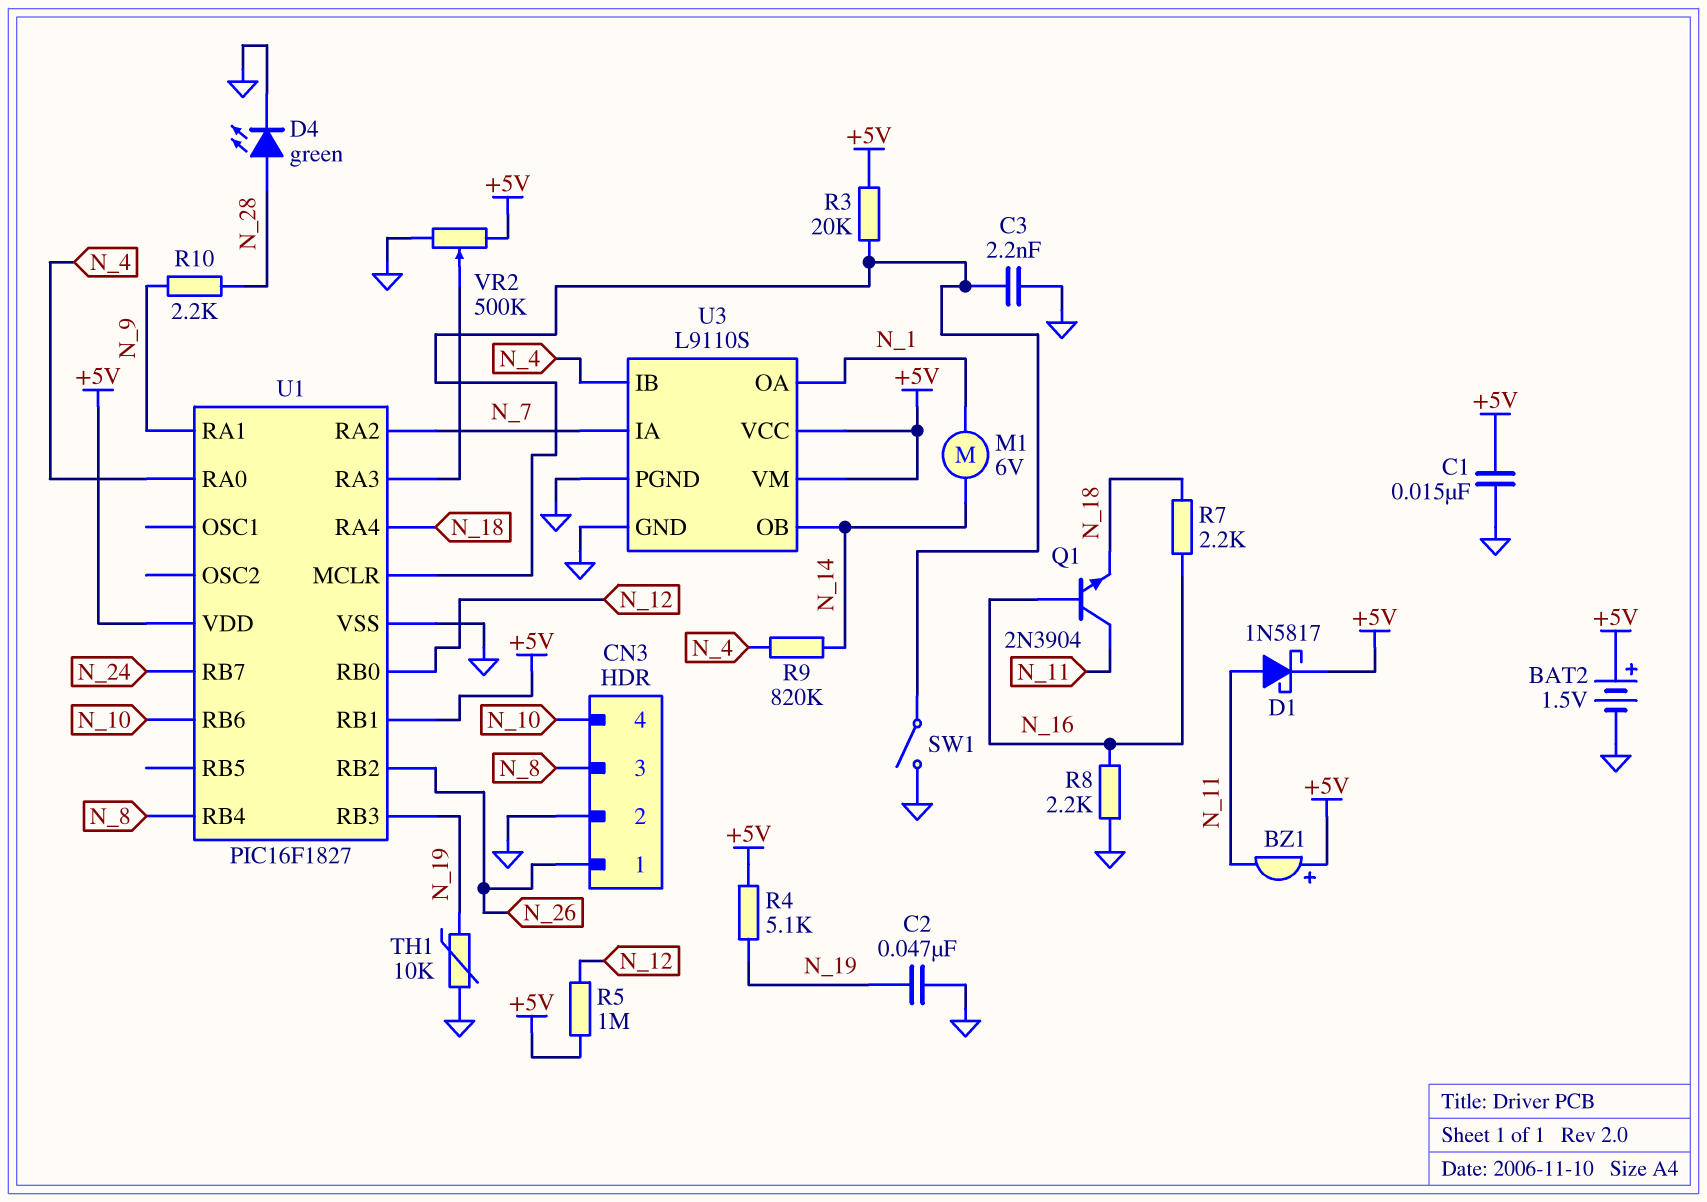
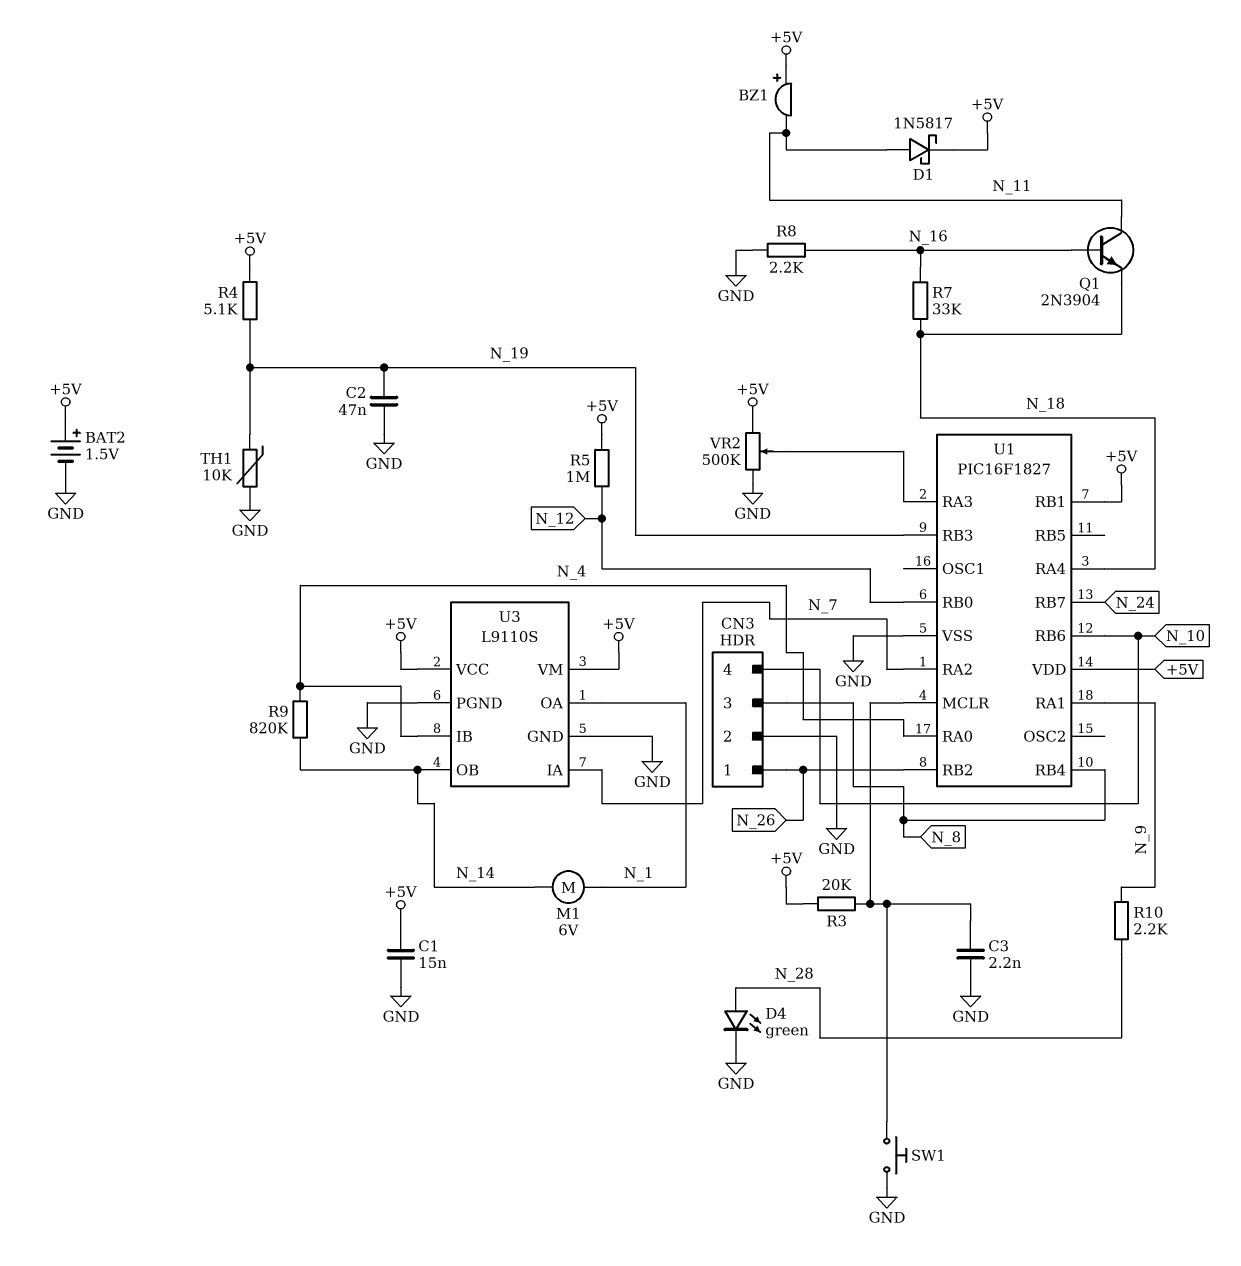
R7: 2.2k (N_16, N_18) -> 33k (N_16, N_18)
SW1: switch (GND, U1/MCLR) -> button (GND, U1/MCLR)

